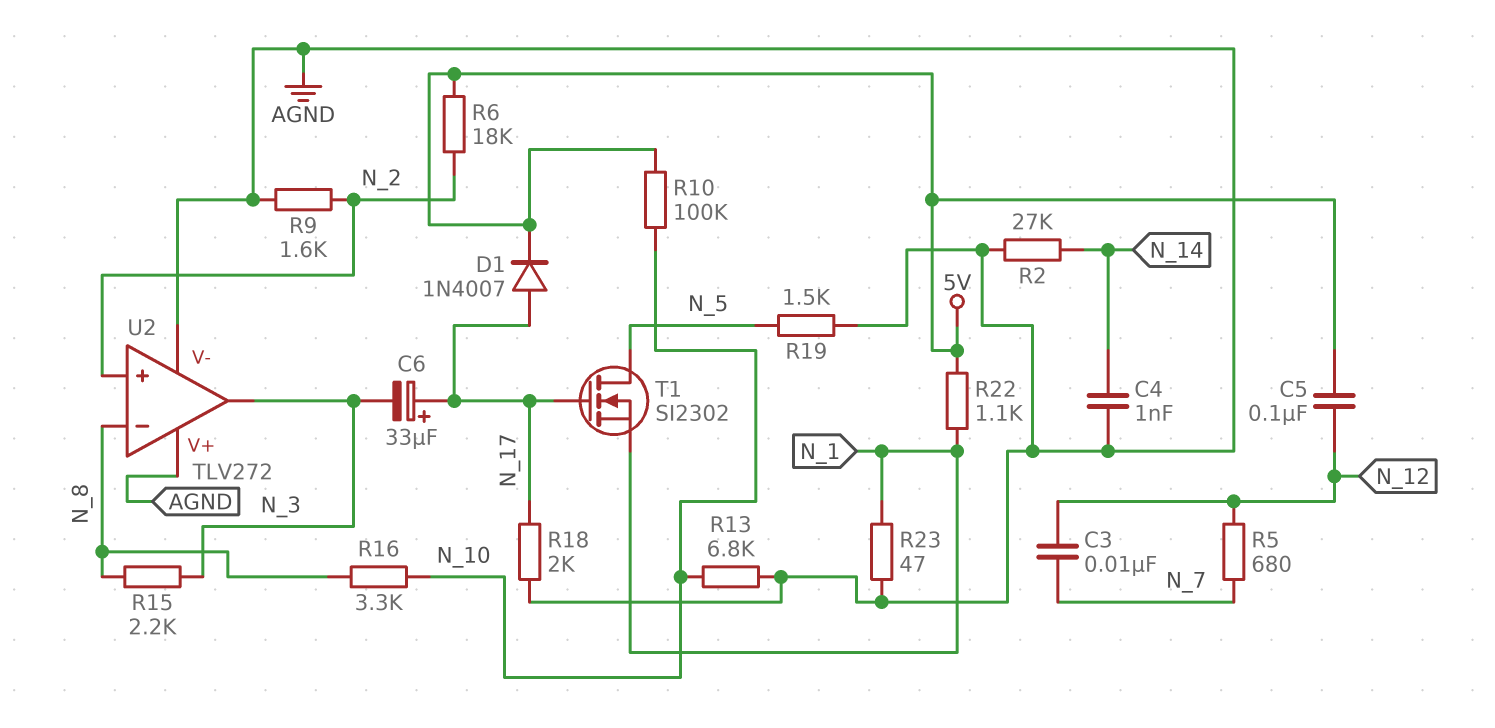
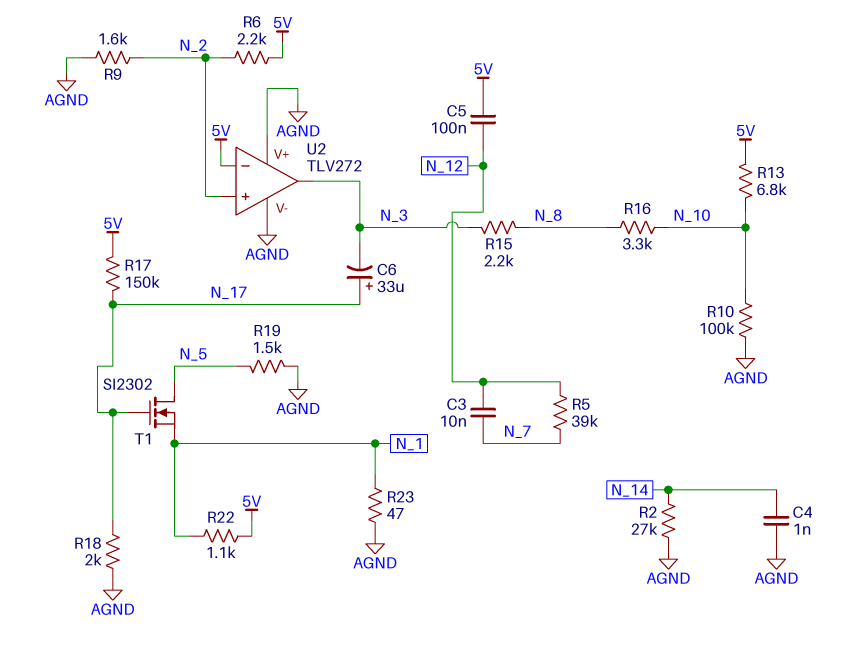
D1: diode 1N4007 (A N_17, K 5V) -> none
R5: 680 (N_7, N_12) -> 39k (N_7, N_12)
R6: 18k (5V, N_2) -> 2.2k (5V, N_2)
R10: 100k (5V, N_10) -> 100k (AGND, N_10)
R13: 6.8k (AGND, N_10) -> 6.8k (5V, N_10)
R17: none -> 150k (5V, N_17)
U2 pin in-: N_8 -> 5V

